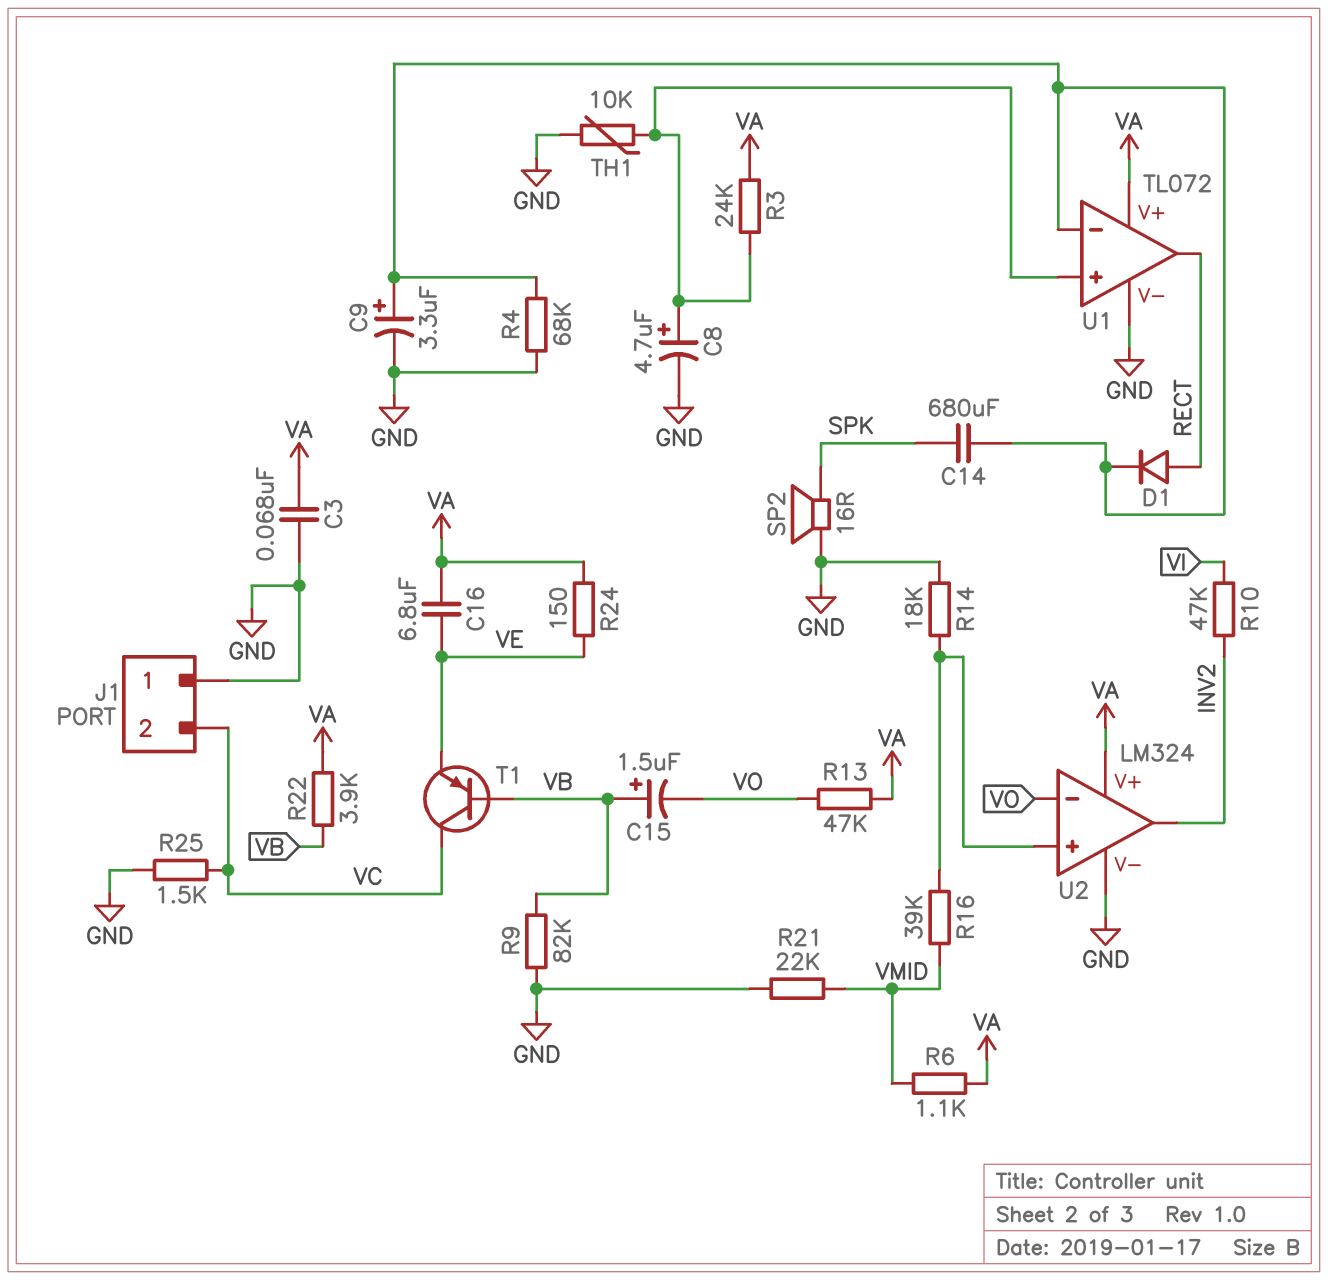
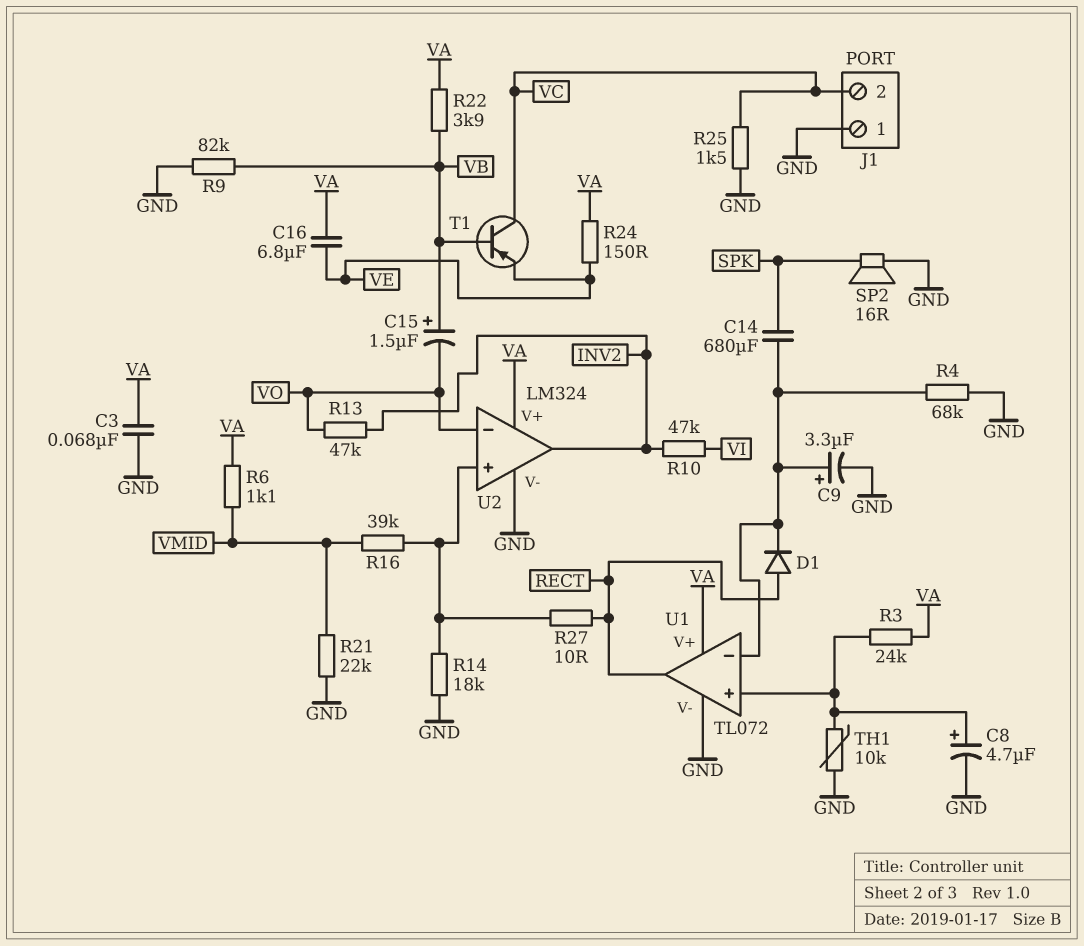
R13: 47k (VA, VO) -> 47k (INV2, VO)
R27: none -> 10 (RECT, U2/in+)

